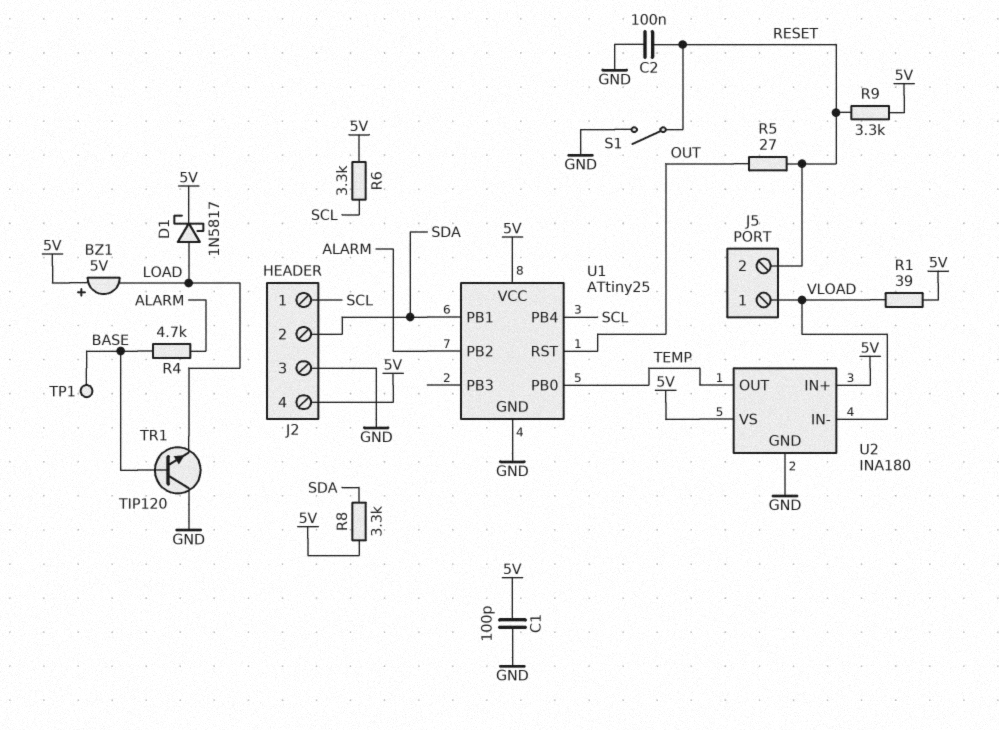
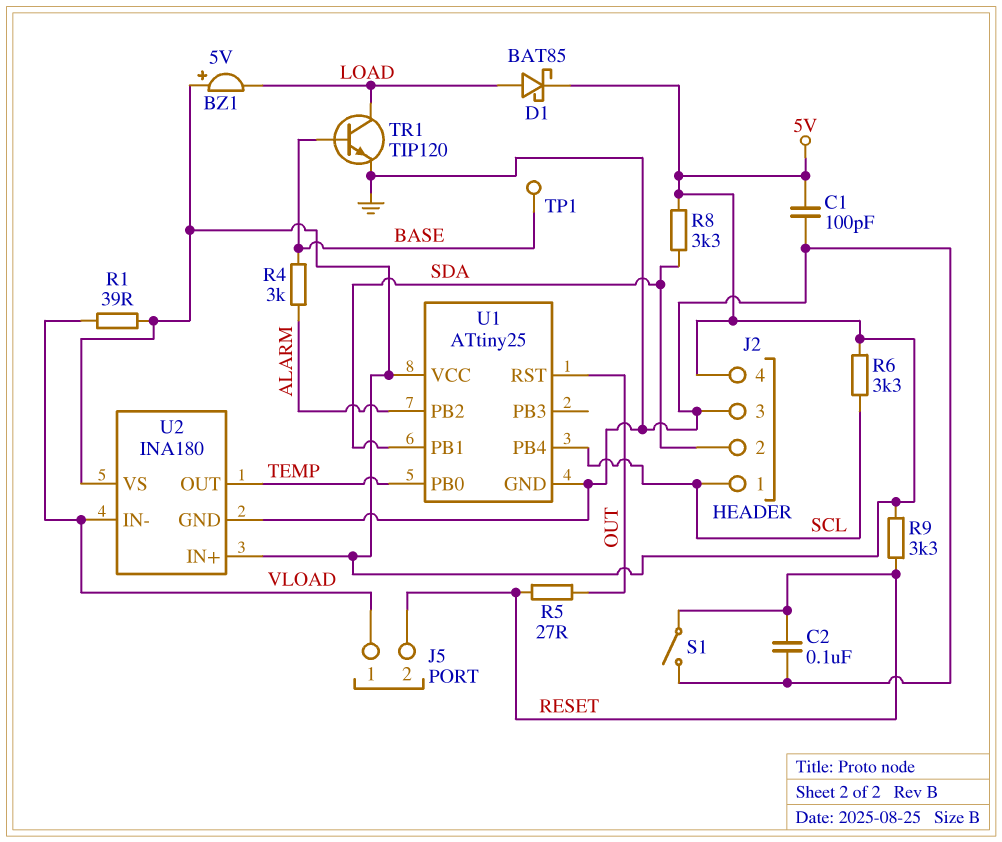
D1: schottky 1N5817 (A LOAD, K 5V) -> schottky BAT85 (A LOAD, K 5V)
R4: 4.7k (ALARM, BASE) -> 3k (ALARM, BASE)
TR1: NPN TIP120 (B BASE, C GND, E LOAD) -> NPN TIP120 (B BASE, C LOAD, E GND)

